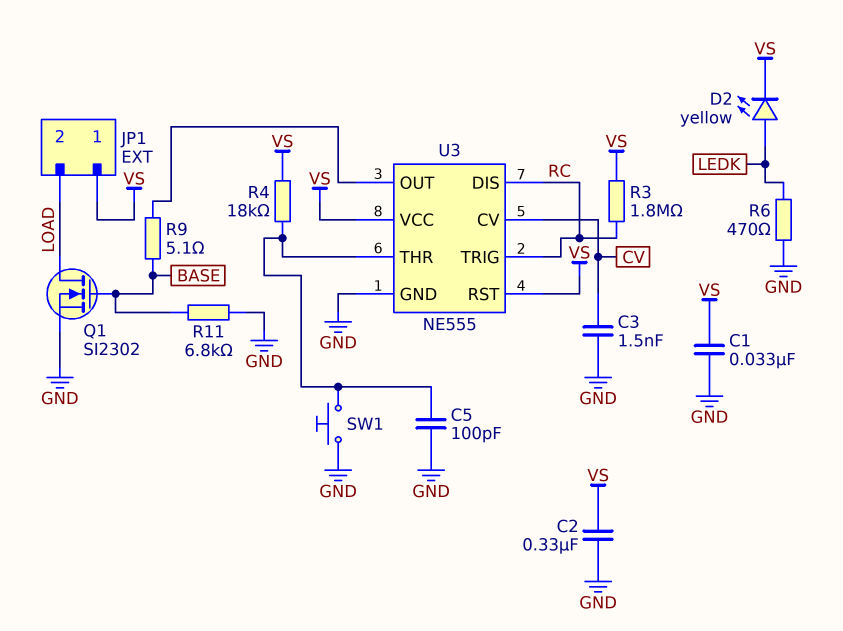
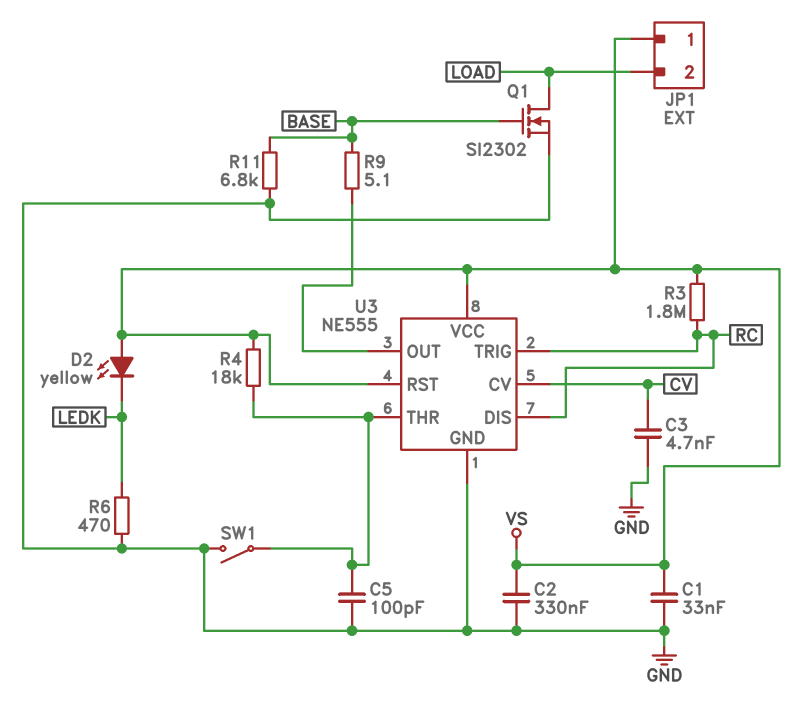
C3: 1.5nF (CV, GND) -> 4.7nF (CV, GND)
D2: LED yellow (A LEDK, K VS) -> LED yellow (A VS, K LEDK)
SW1: button (GND, U3/THR) -> switch (GND, U3/THR)

